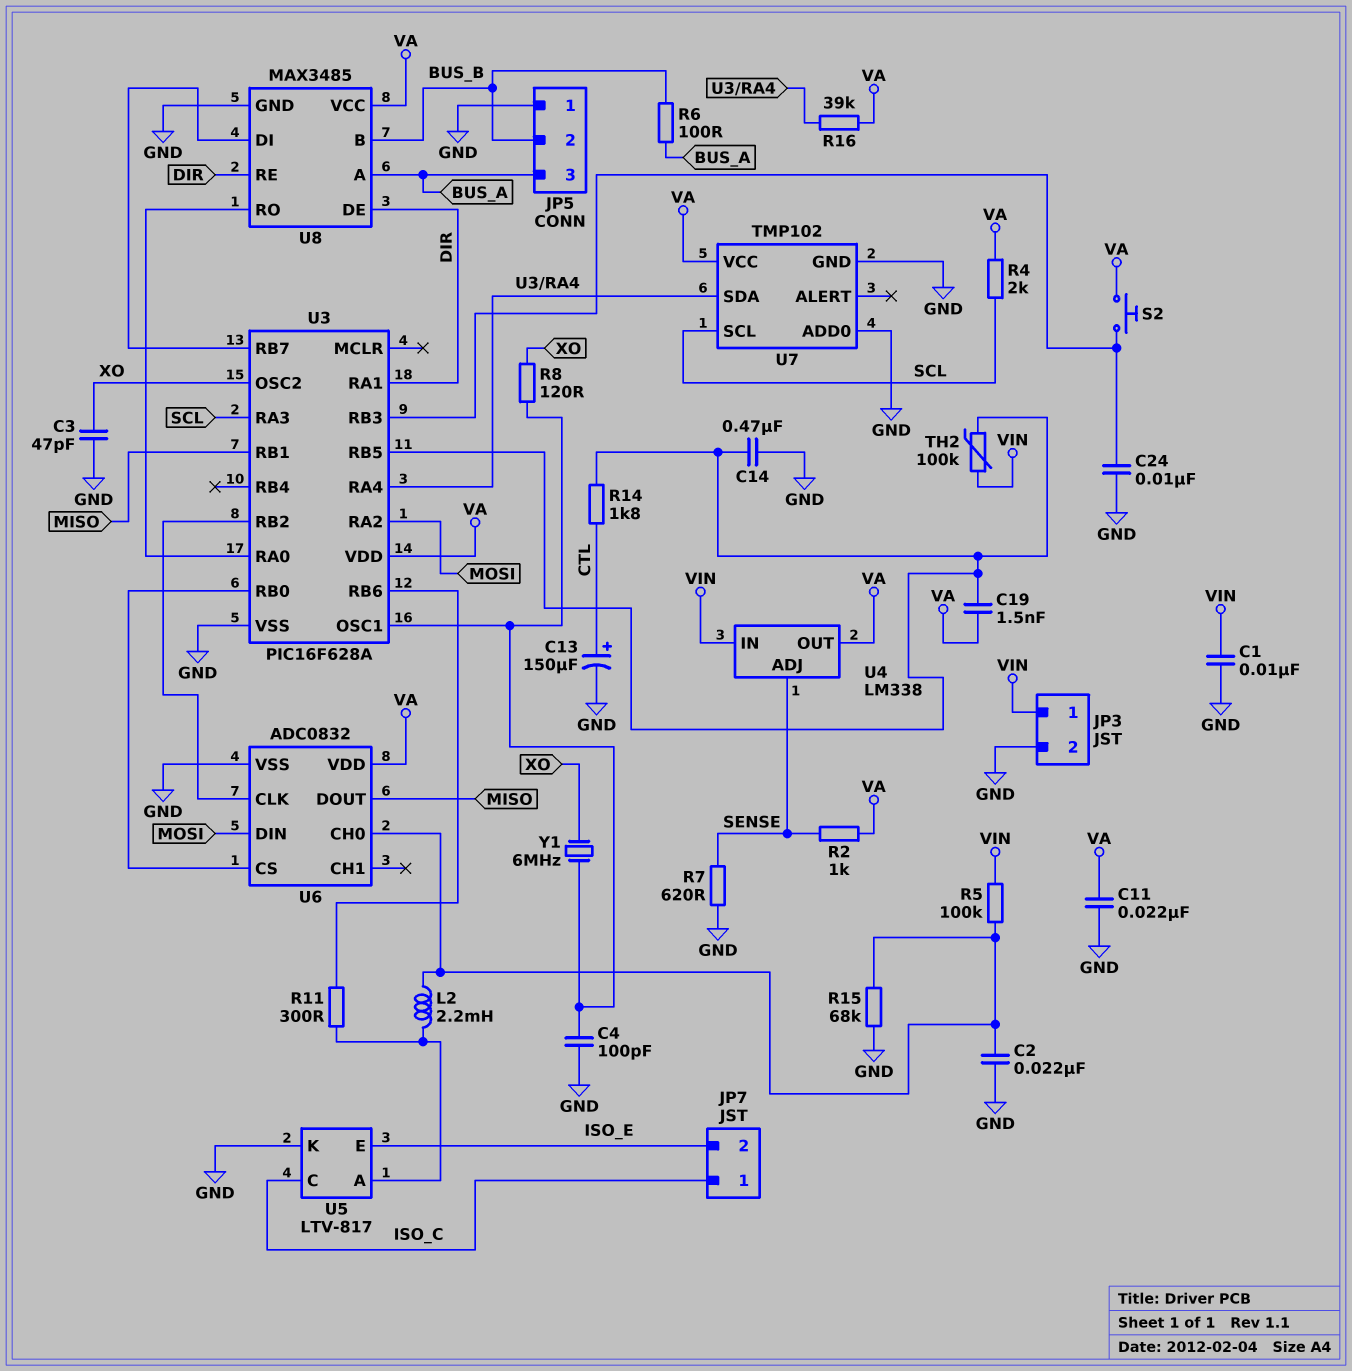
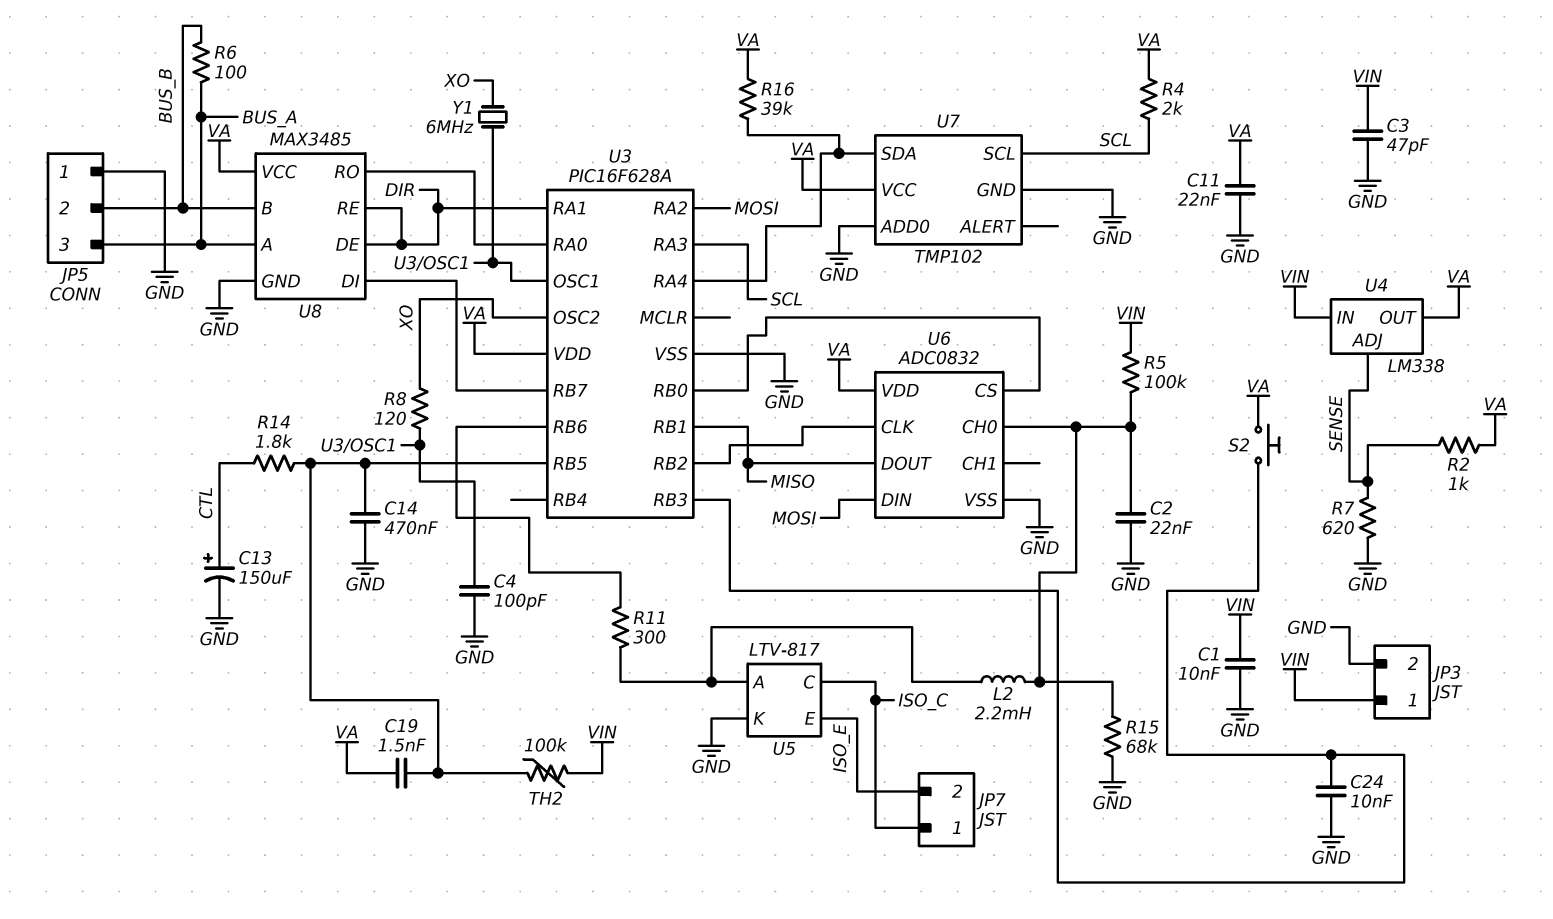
C3: 47pF (GND, XO) -> 47pF (GND, VIN)

